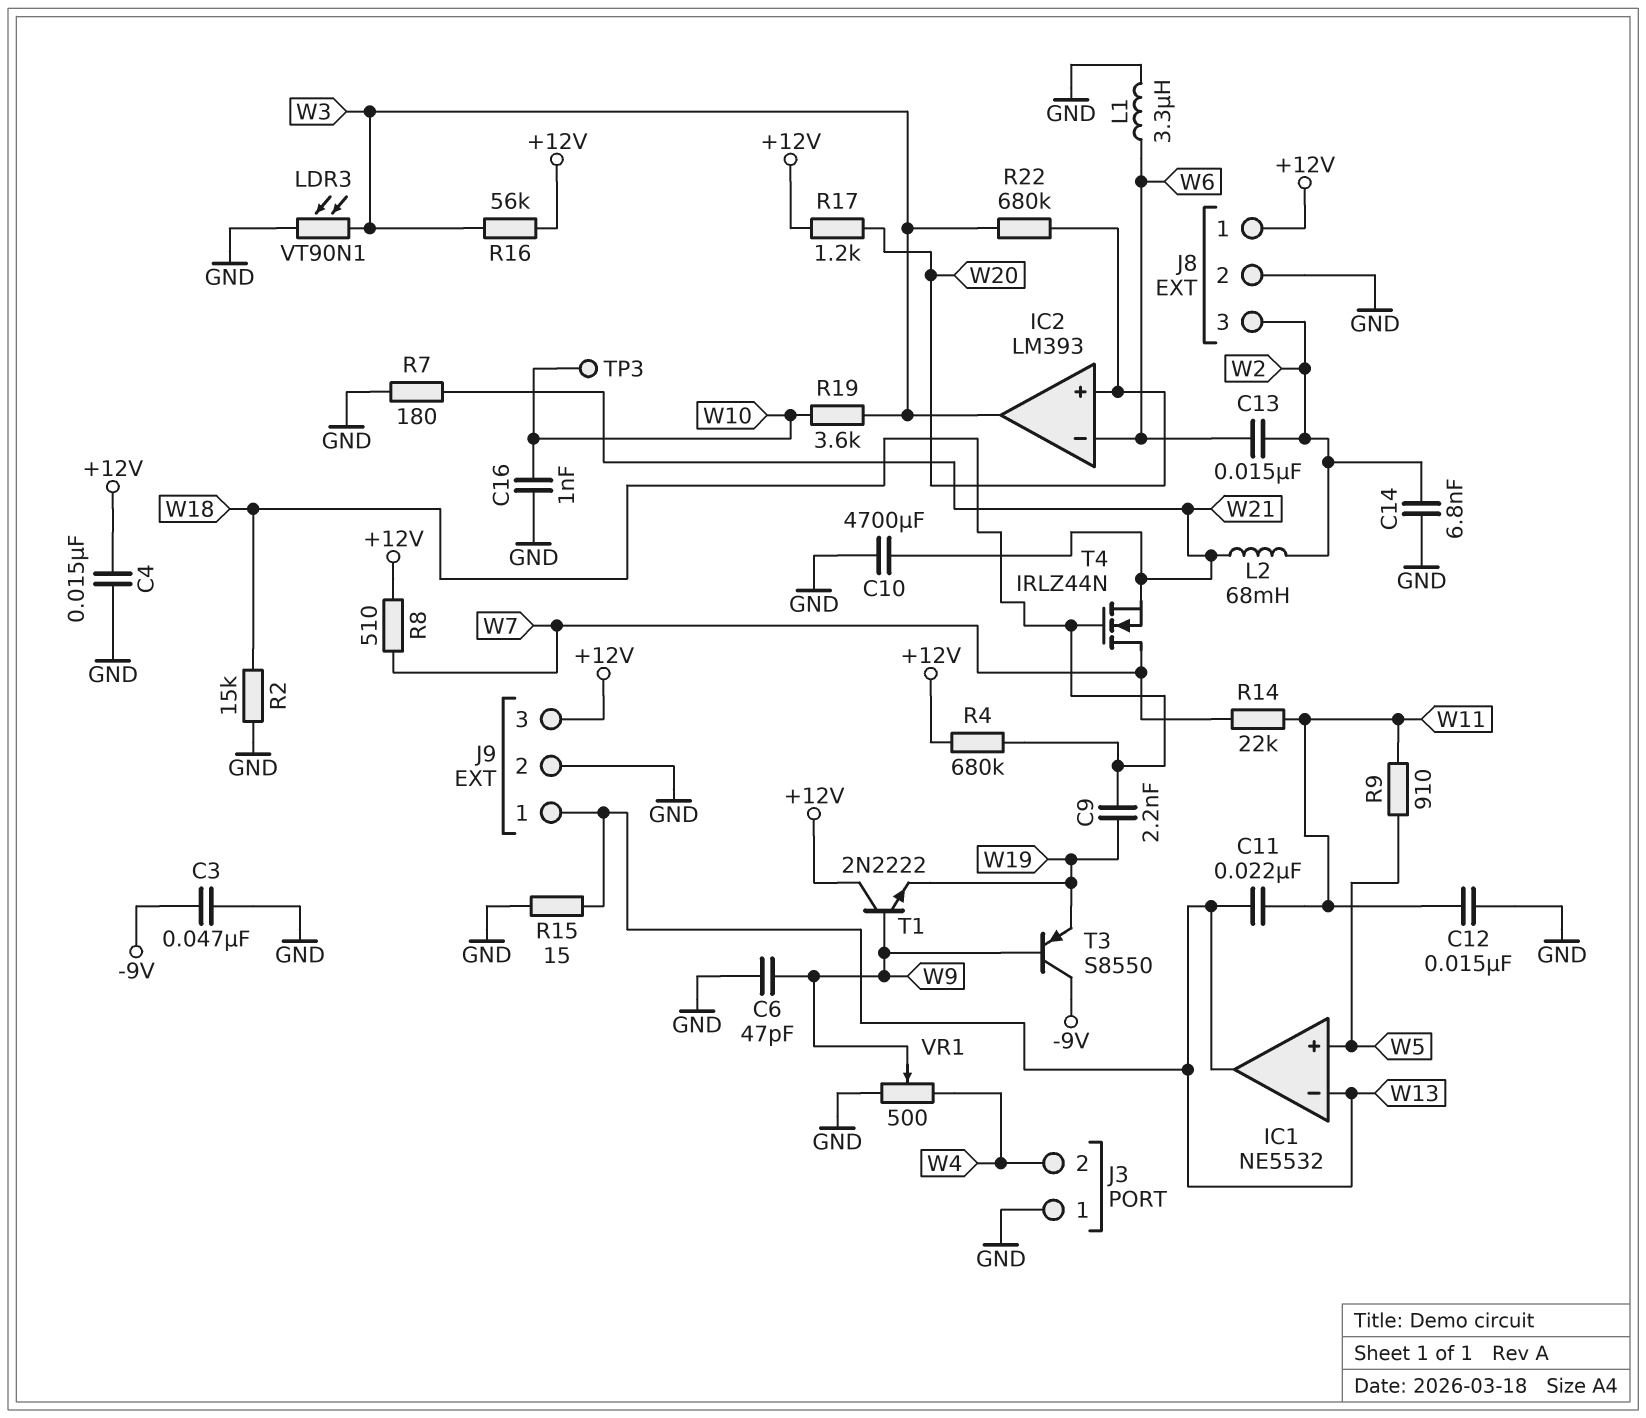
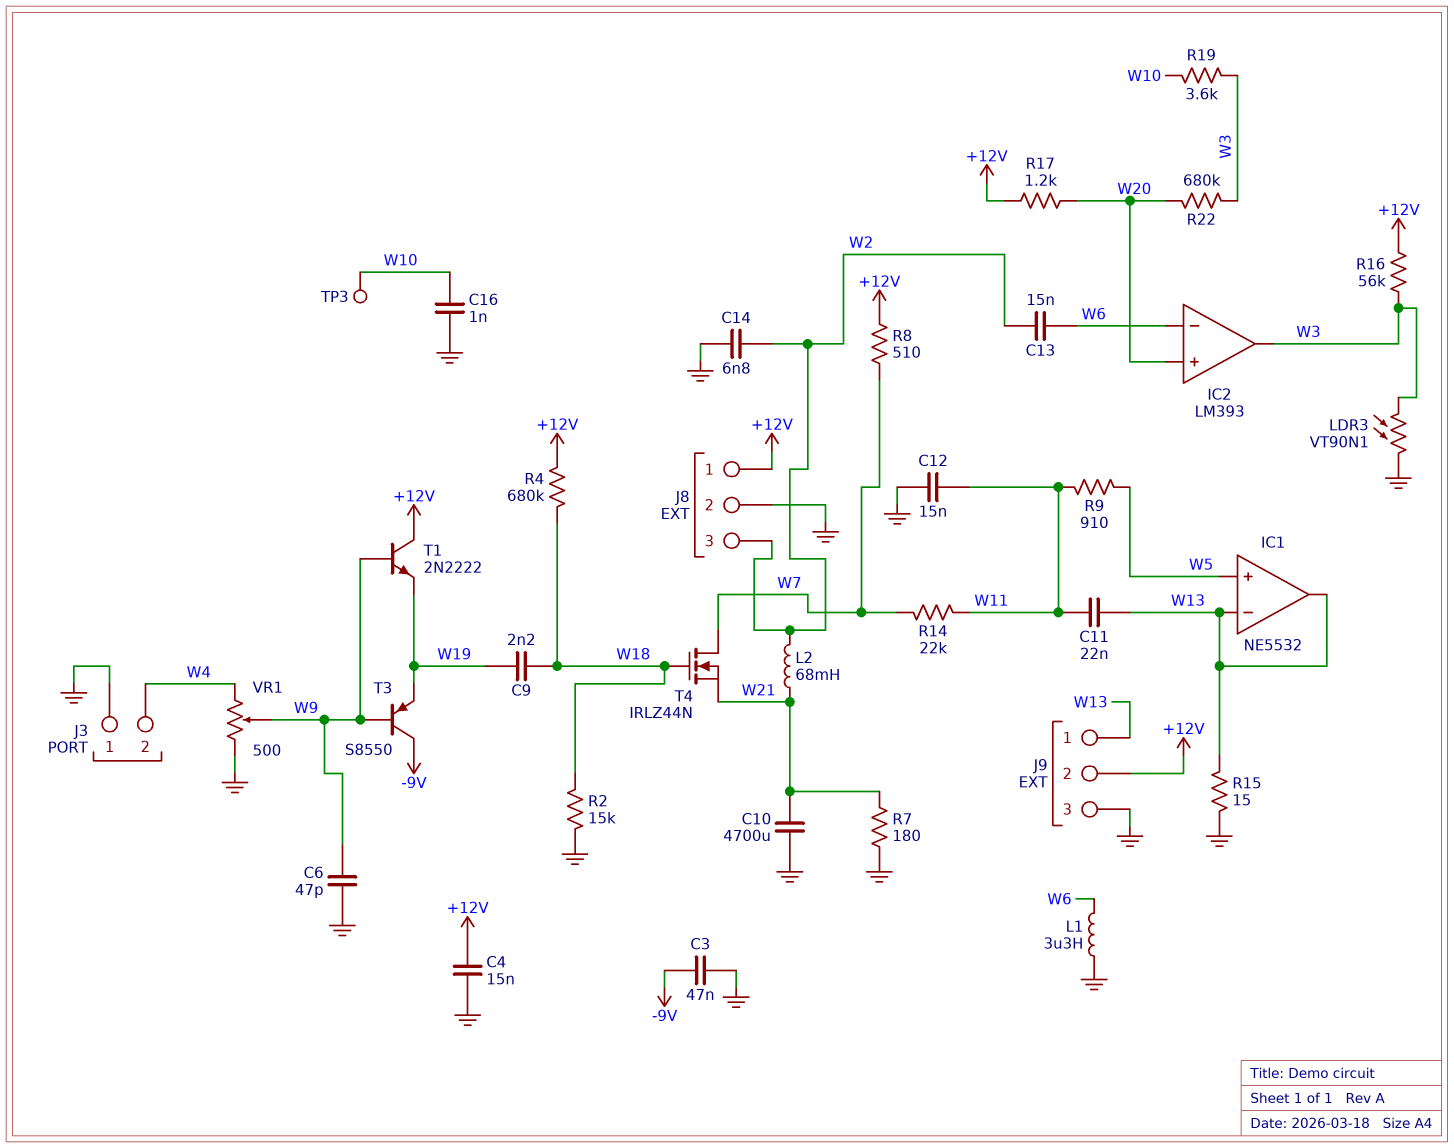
J9 pin 2: GND -> +12V
J9 pin 3: +12V -> GND

